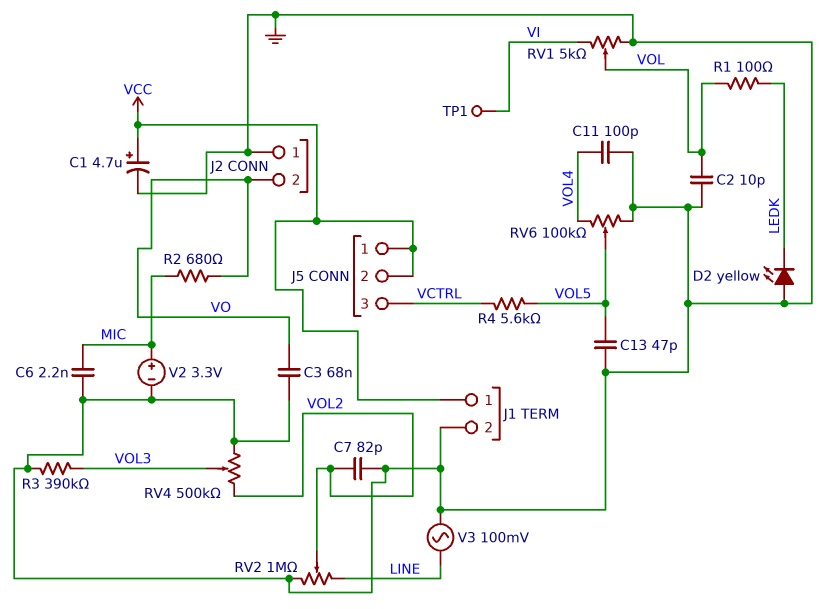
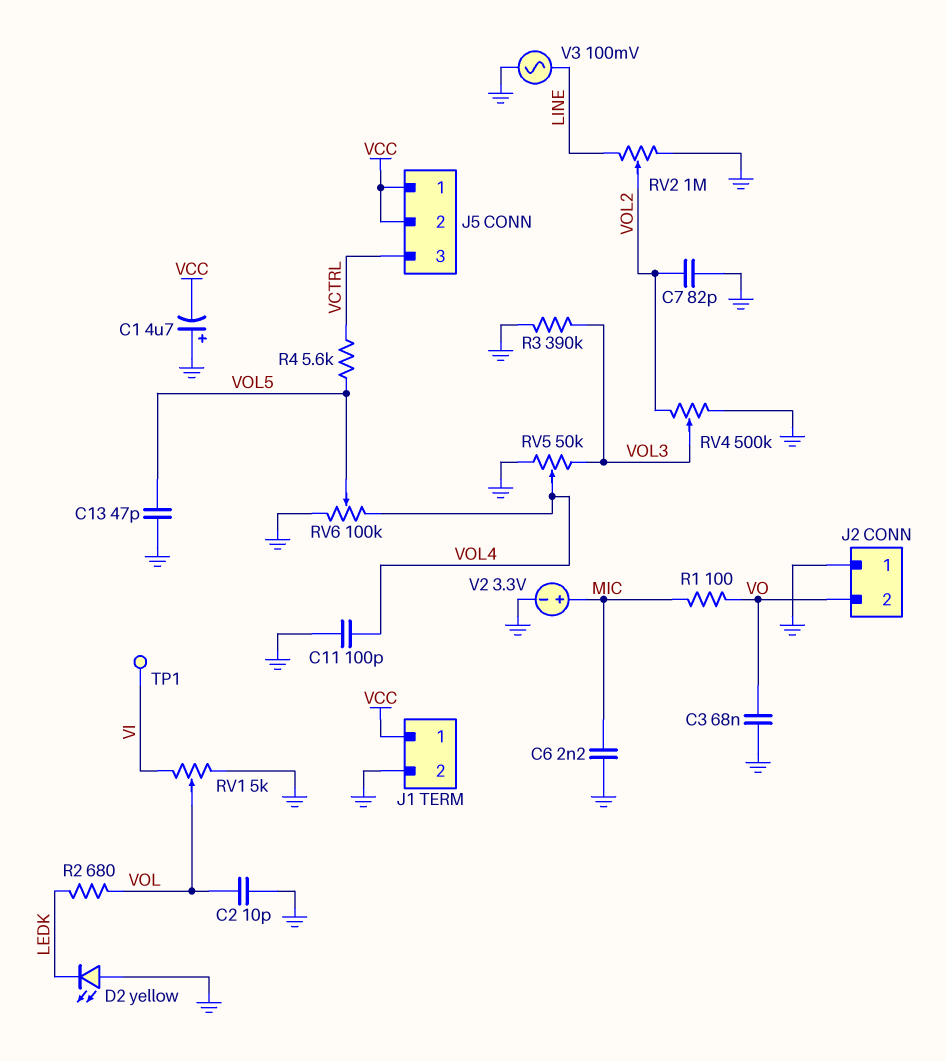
C1: 4.7uF (plus VCC, minus GND) -> 4.7uF (plus GND, minus VCC)
R1: 100 (LEDK, VOL) -> 100 (MIC, VO)
R2: 680 (MIC, VO) -> 680 (LEDK, VOL)
RV5: none -> 50k (GND, VOL3, wiper VOL4)

